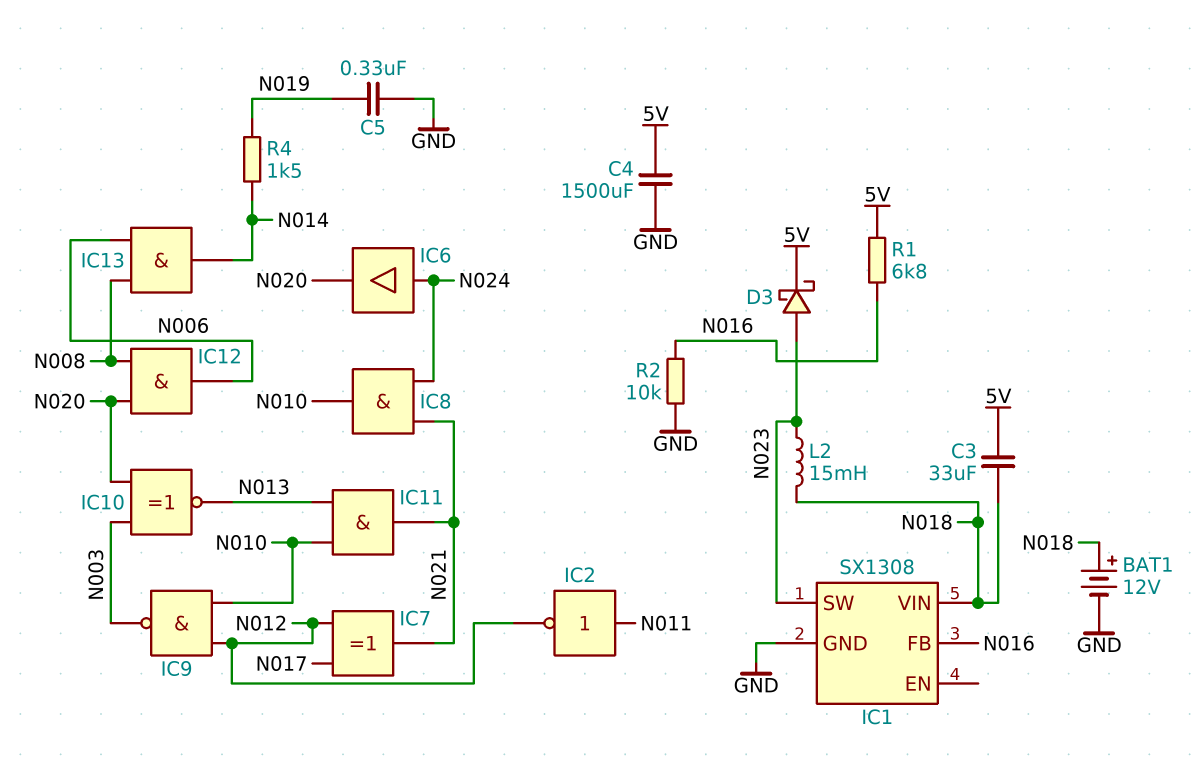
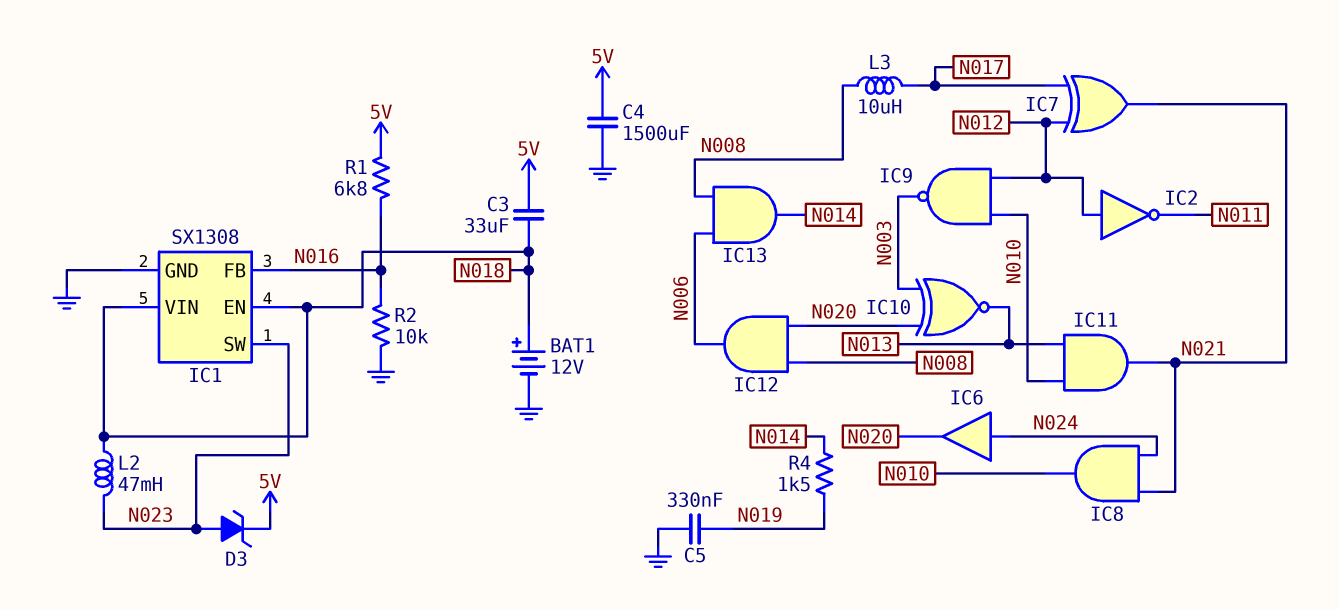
D3: schottky (A N023, K 5V) -> zener (A N023, K 5V)
IC1 pin EN: none -> N018
IC2: NOT (in N011, out N012) -> NOT (in N012, out N011)
L2: 15mH (N018, N023) -> 47mH (N018, N023)
L3: none -> 10uH (N008, N017)

